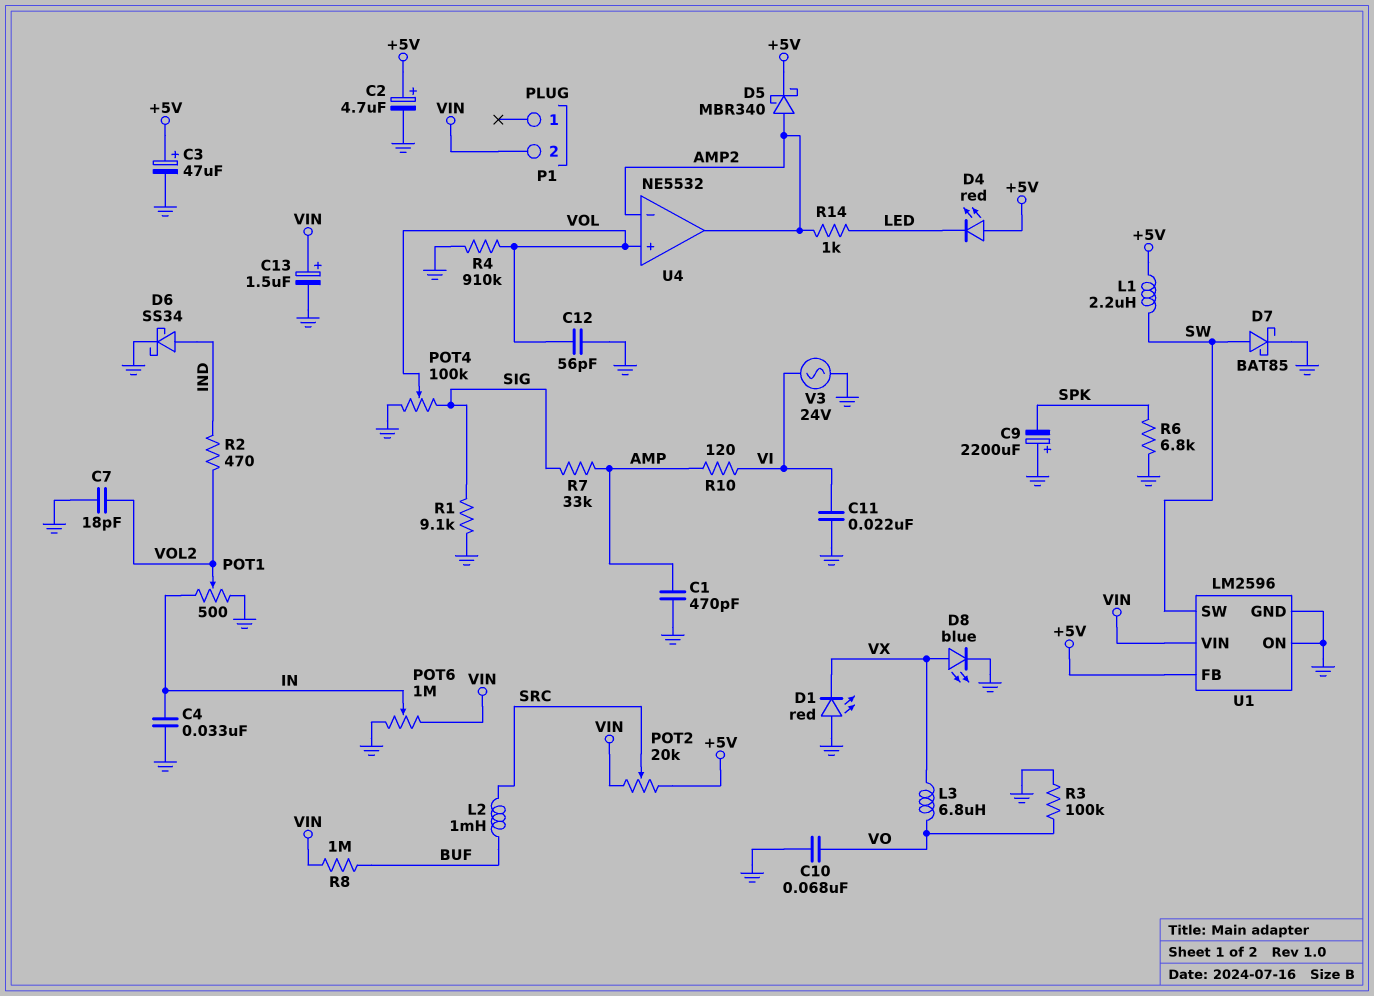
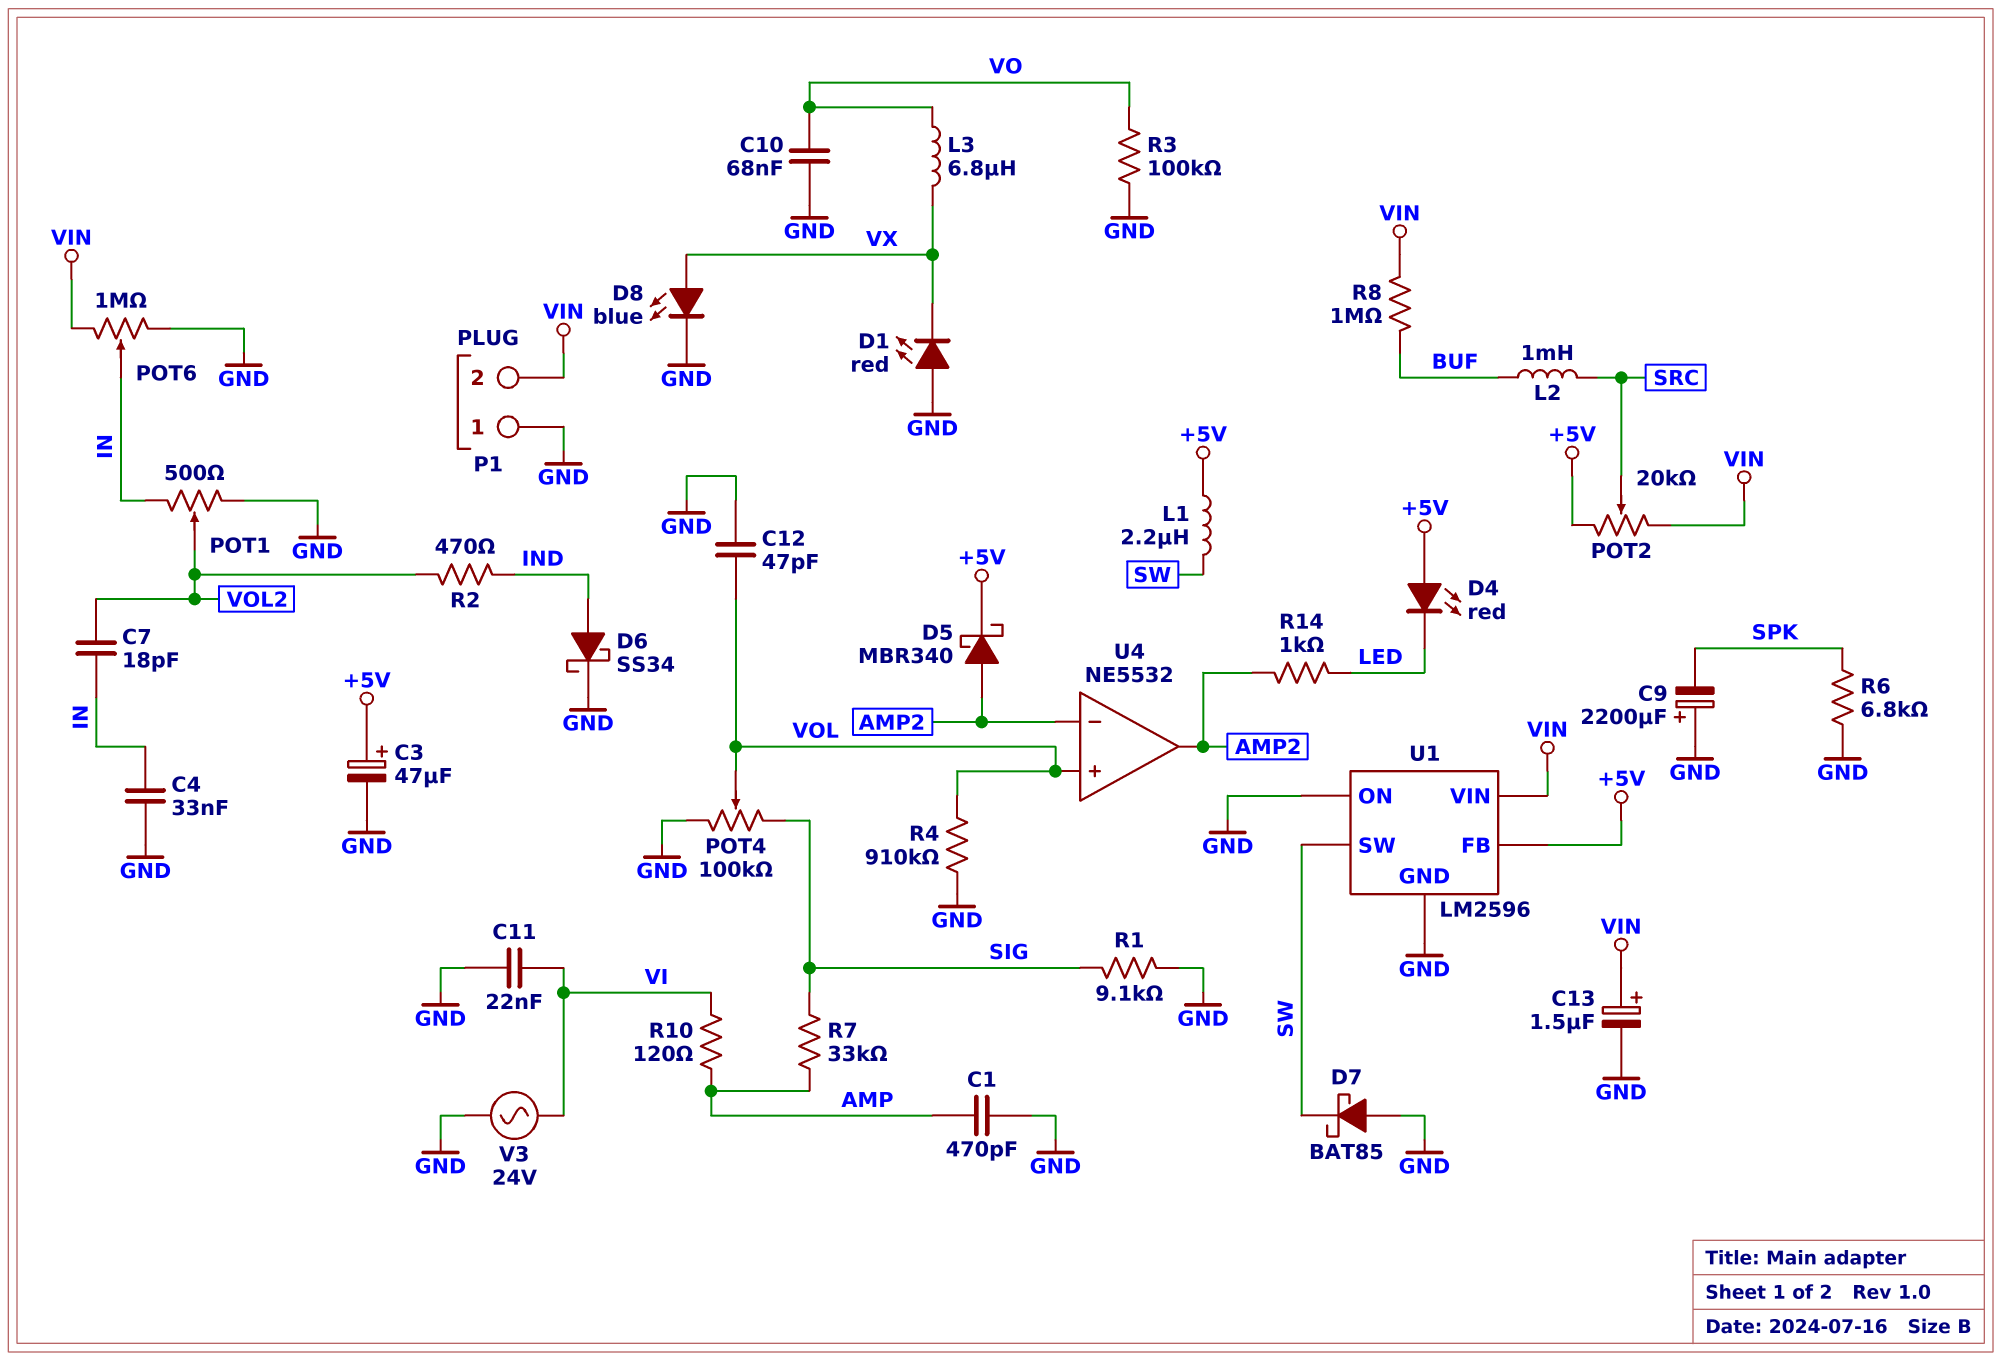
C2: 4.7uF (plus +5V, minus GND) -> none
C7: 18pF (GND, VOL2) -> 18pF (IN, VOL2)
C12: 56pF (GND, VOL) -> 47pF (GND, VOL)
D7: schottky BAT85 (A SW, K GND) -> schottky BAT85 (A GND, K SW)
P1 pin 1: none -> GND

